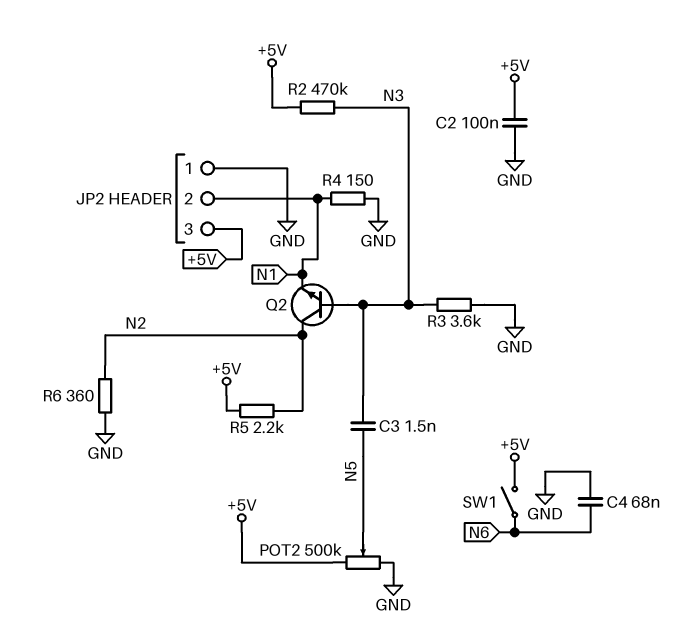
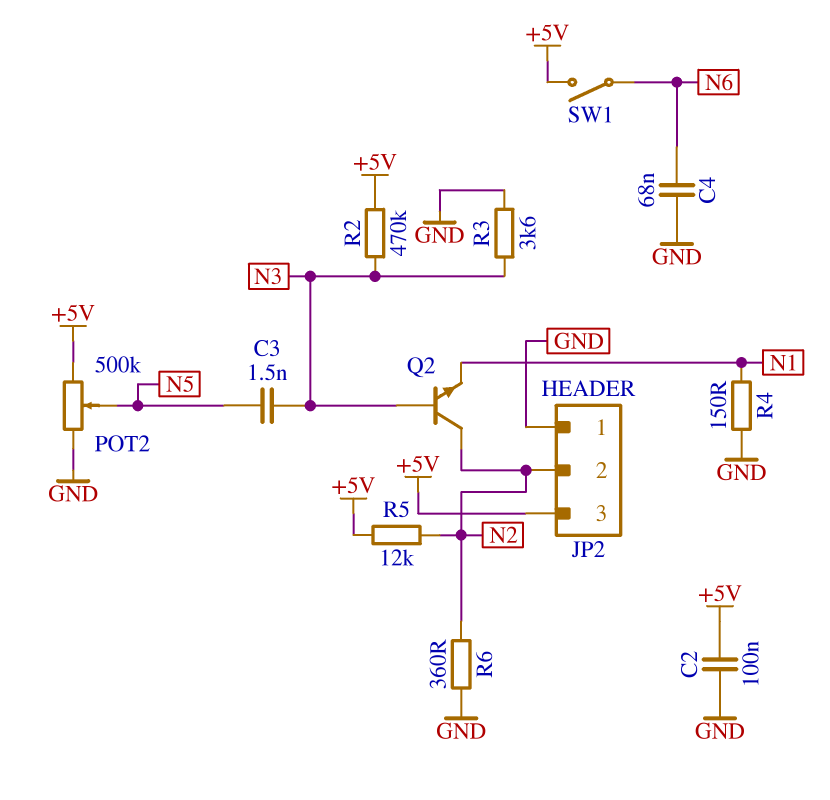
JP2 pin 2: N1 -> N2
R5: 2.2k (+5V, N2) -> 12k (+5V, N2)

